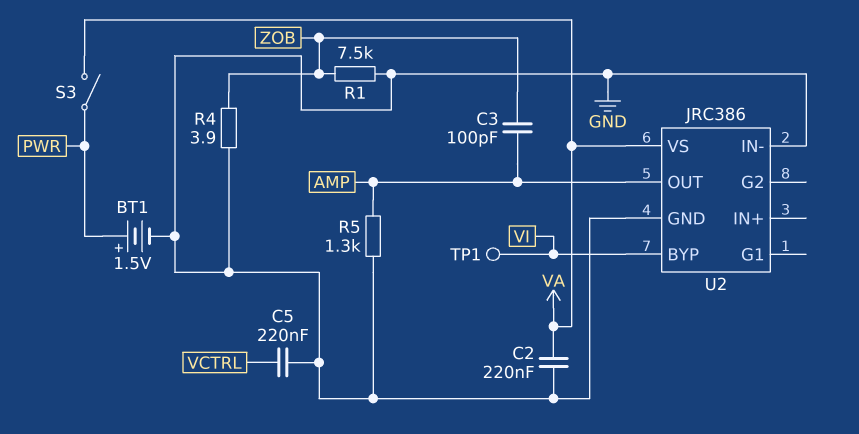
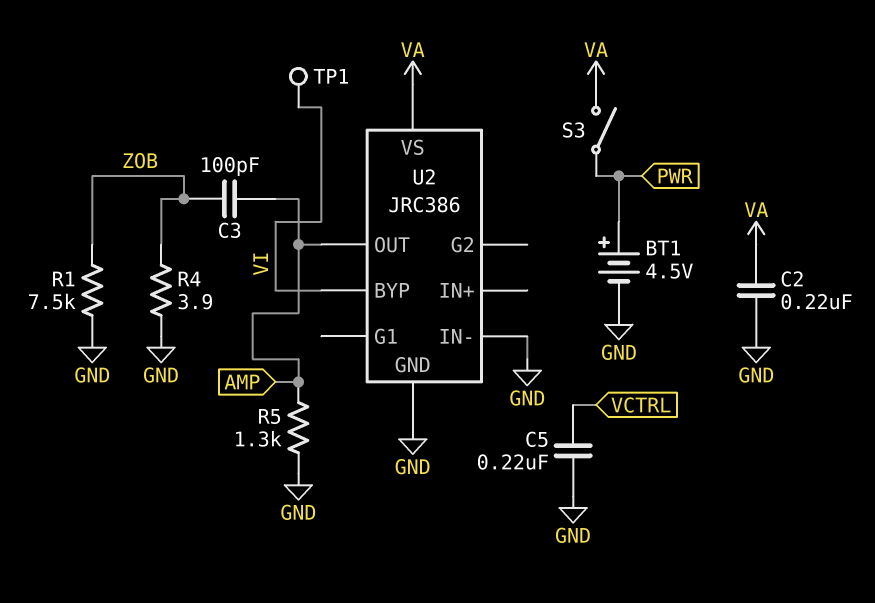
BT1: 1.5V (plus PWR, minus GND) -> 4.5V (plus PWR, minus GND)

